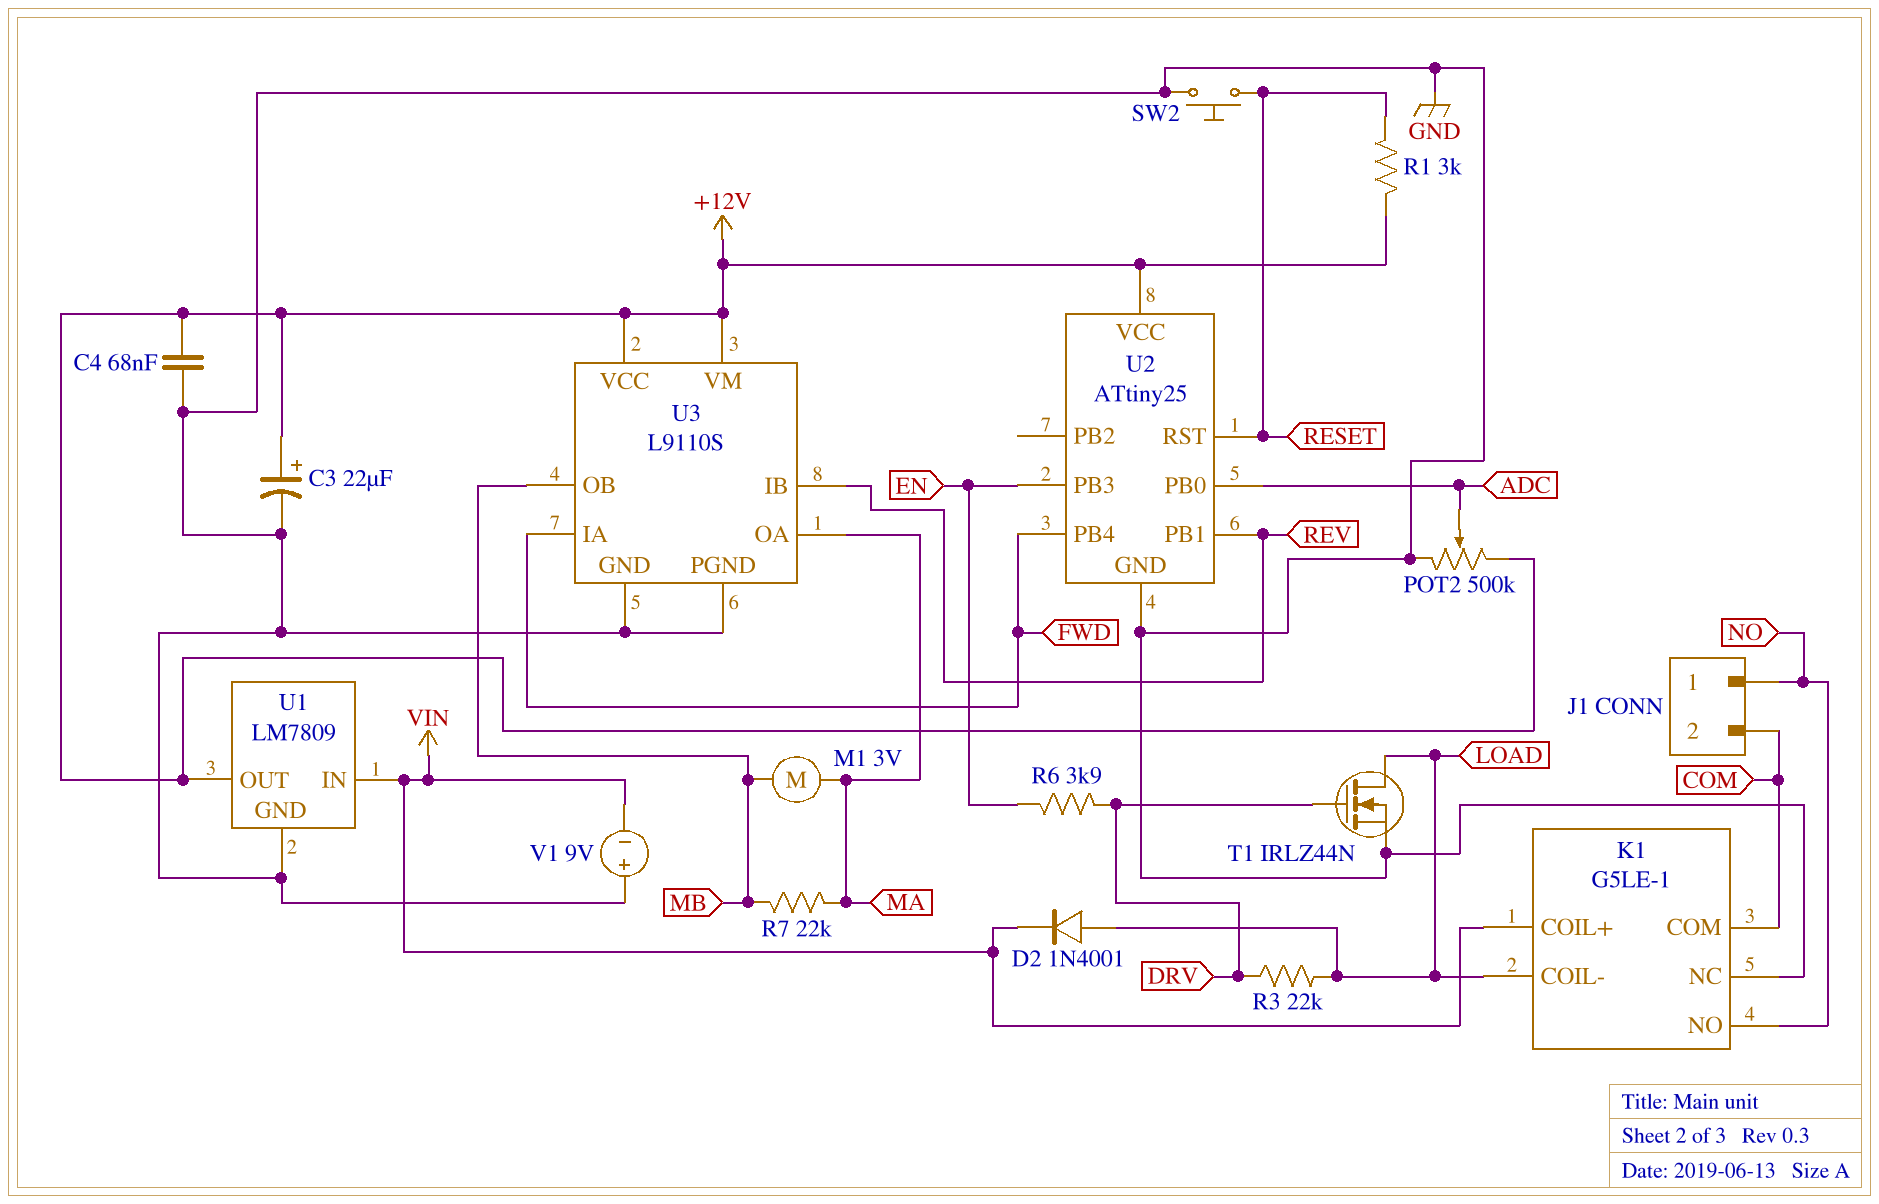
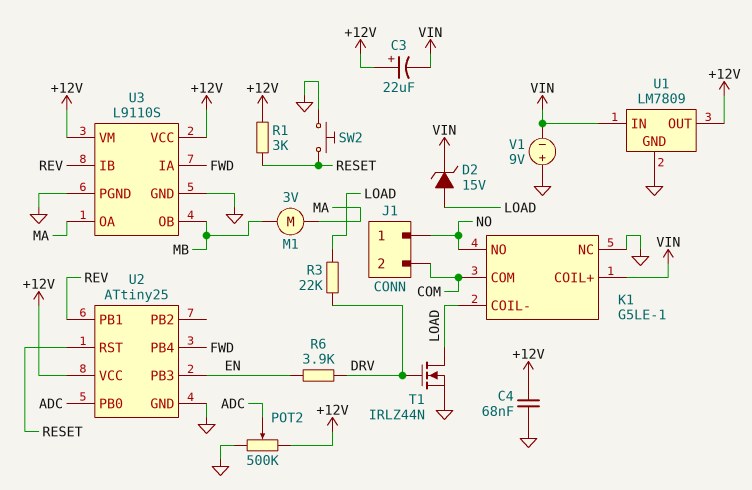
C3: 22uF (plus +12V, minus GND) -> 22uF (plus +12V, minus VIN)
D2: diode 1N4001 (A LOAD, K VIN) -> zener 15V (A LOAD, K VIN)
R7: 22k (MA, MB) -> none

